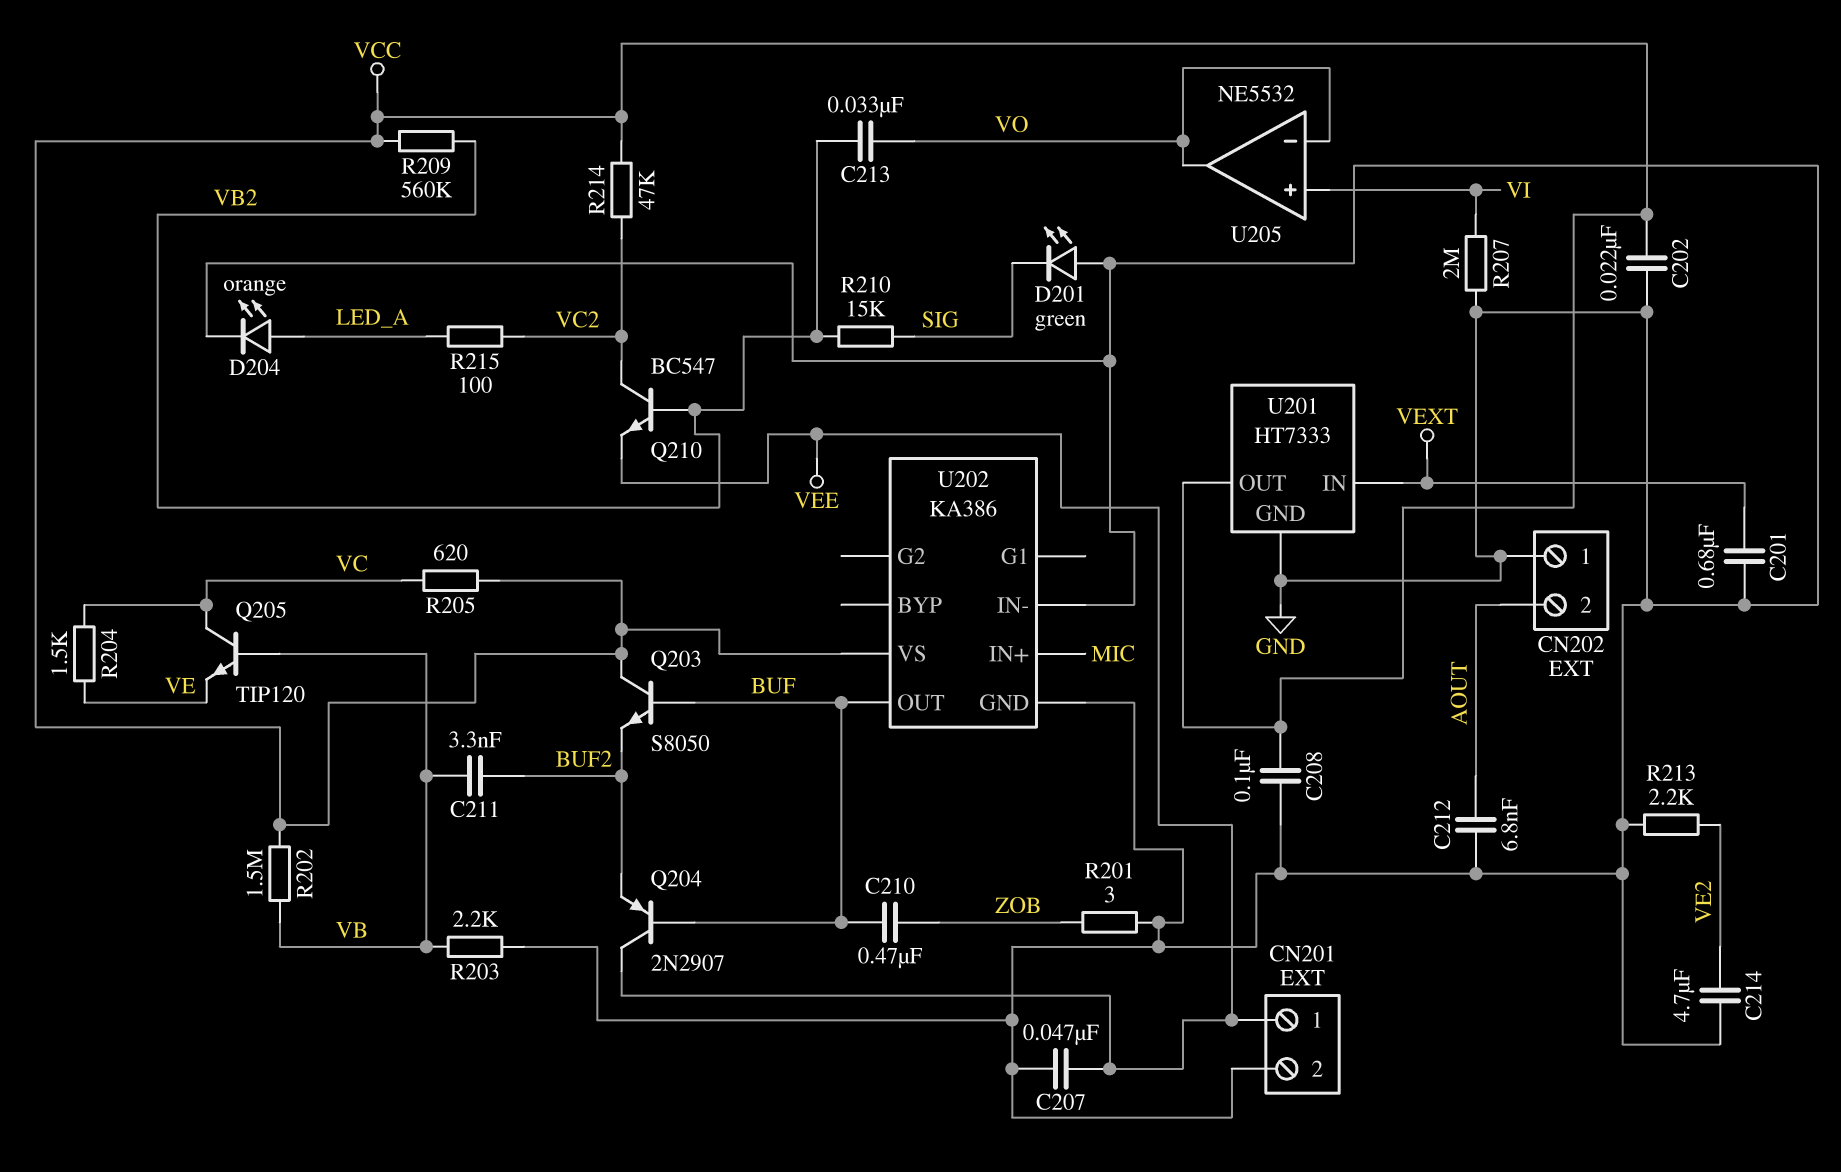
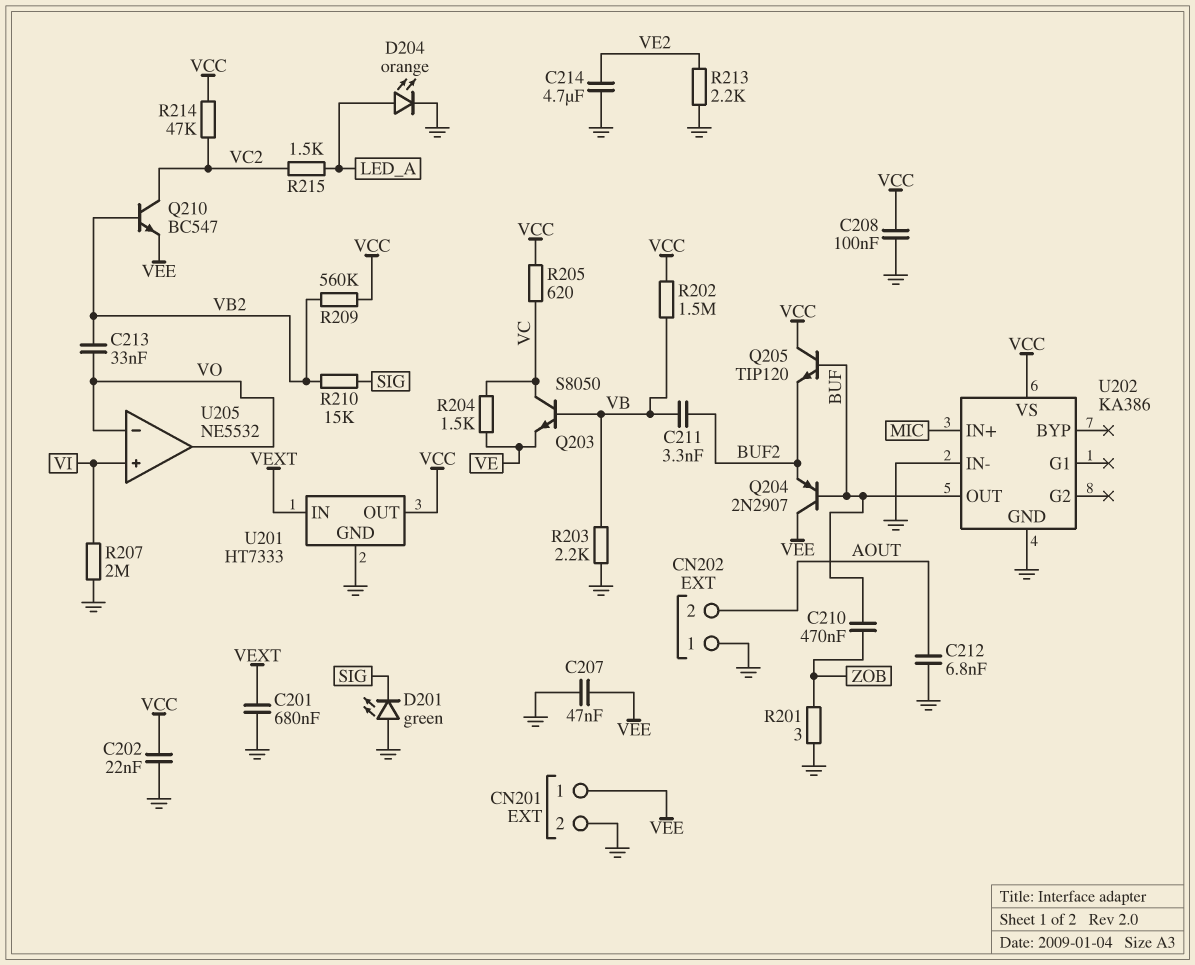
Q203: NPN S8050 (B BUF, C VCC, E BUF2) -> NPN S8050 (B VB, C VC, E VE)
Q205: NPN TIP120 (B VB, C VC, E VE) -> NPN TIP120 (B BUF, C VCC, E BUF2)
R215: 100 (LED_A, VC2) -> 1.5k (LED_A, VC2)

